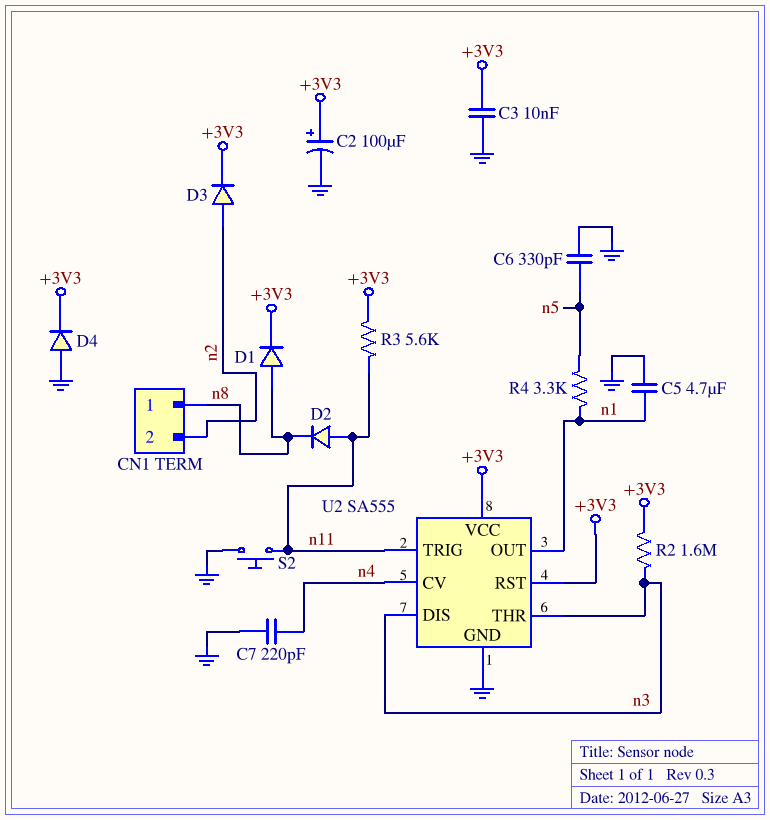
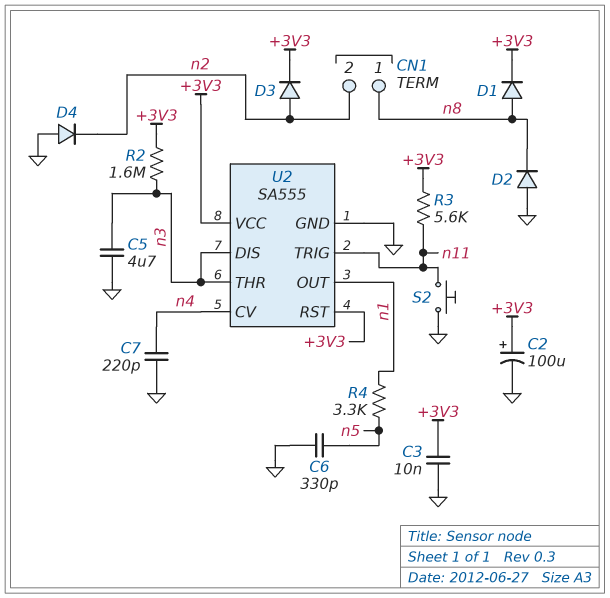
C5: 4.7uF (GND, n1) -> 4.7uF (GND, n3)
D2: diode (A n11, K n8) -> diode (A GND, K n8)
D4: diode (A GND, K +3V3) -> diode (A GND, K n2)

